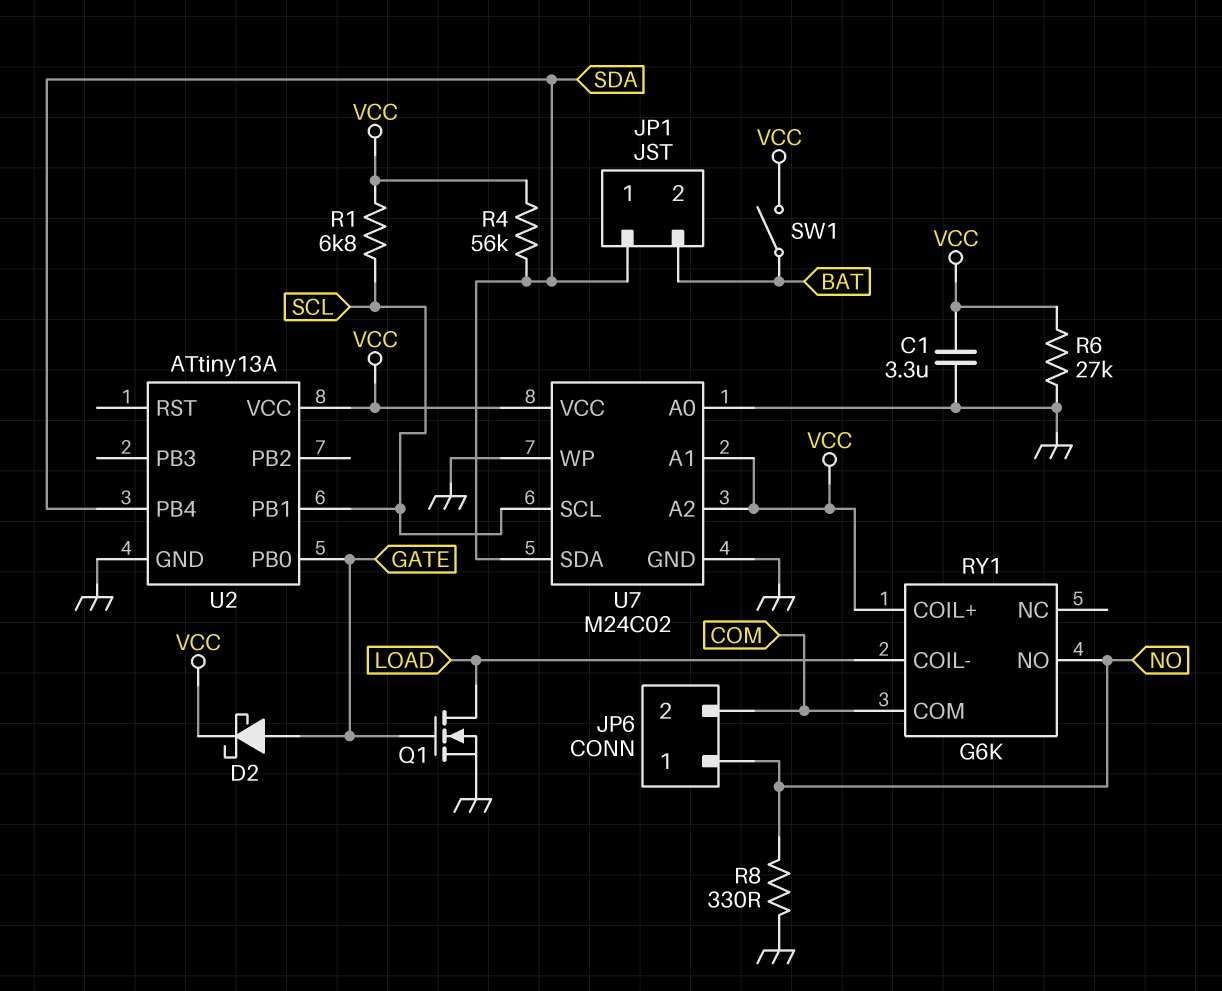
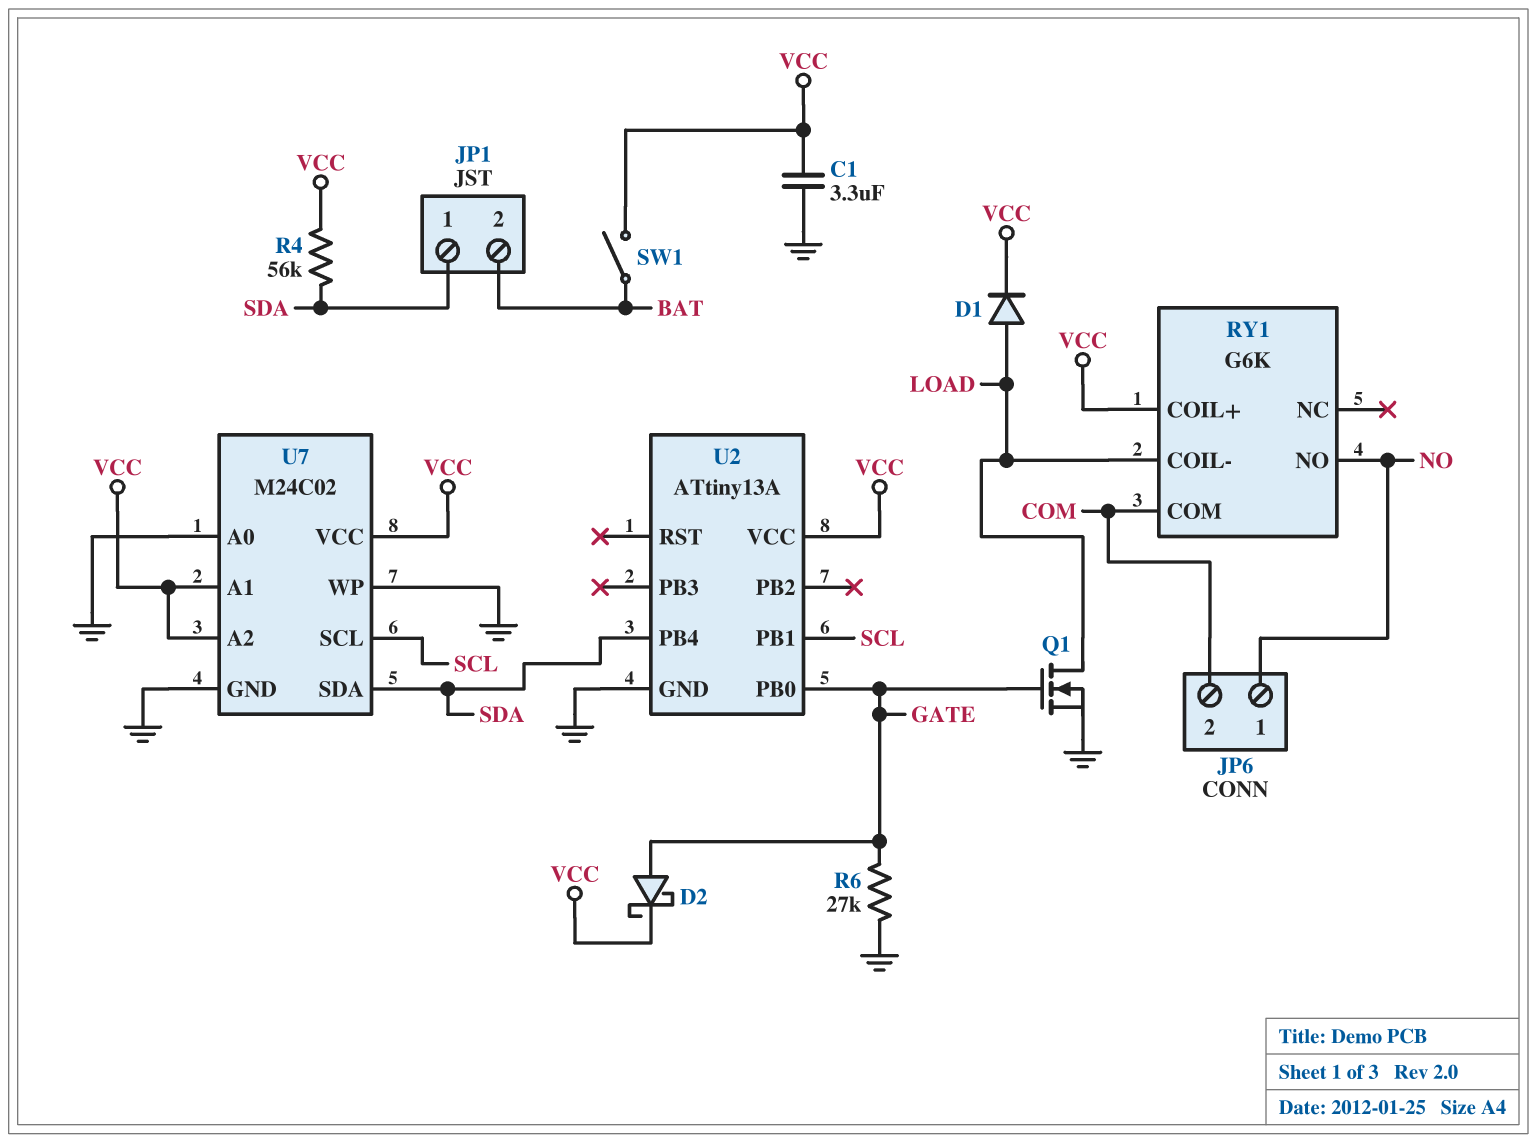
D1: none -> diode (A LOAD, K VCC)
R1: 6.8k (SCL, VCC) -> none
R6: 27k (GND, VCC) -> 27k (GATE, GND)
R8: 330 (GND, NO) -> none

